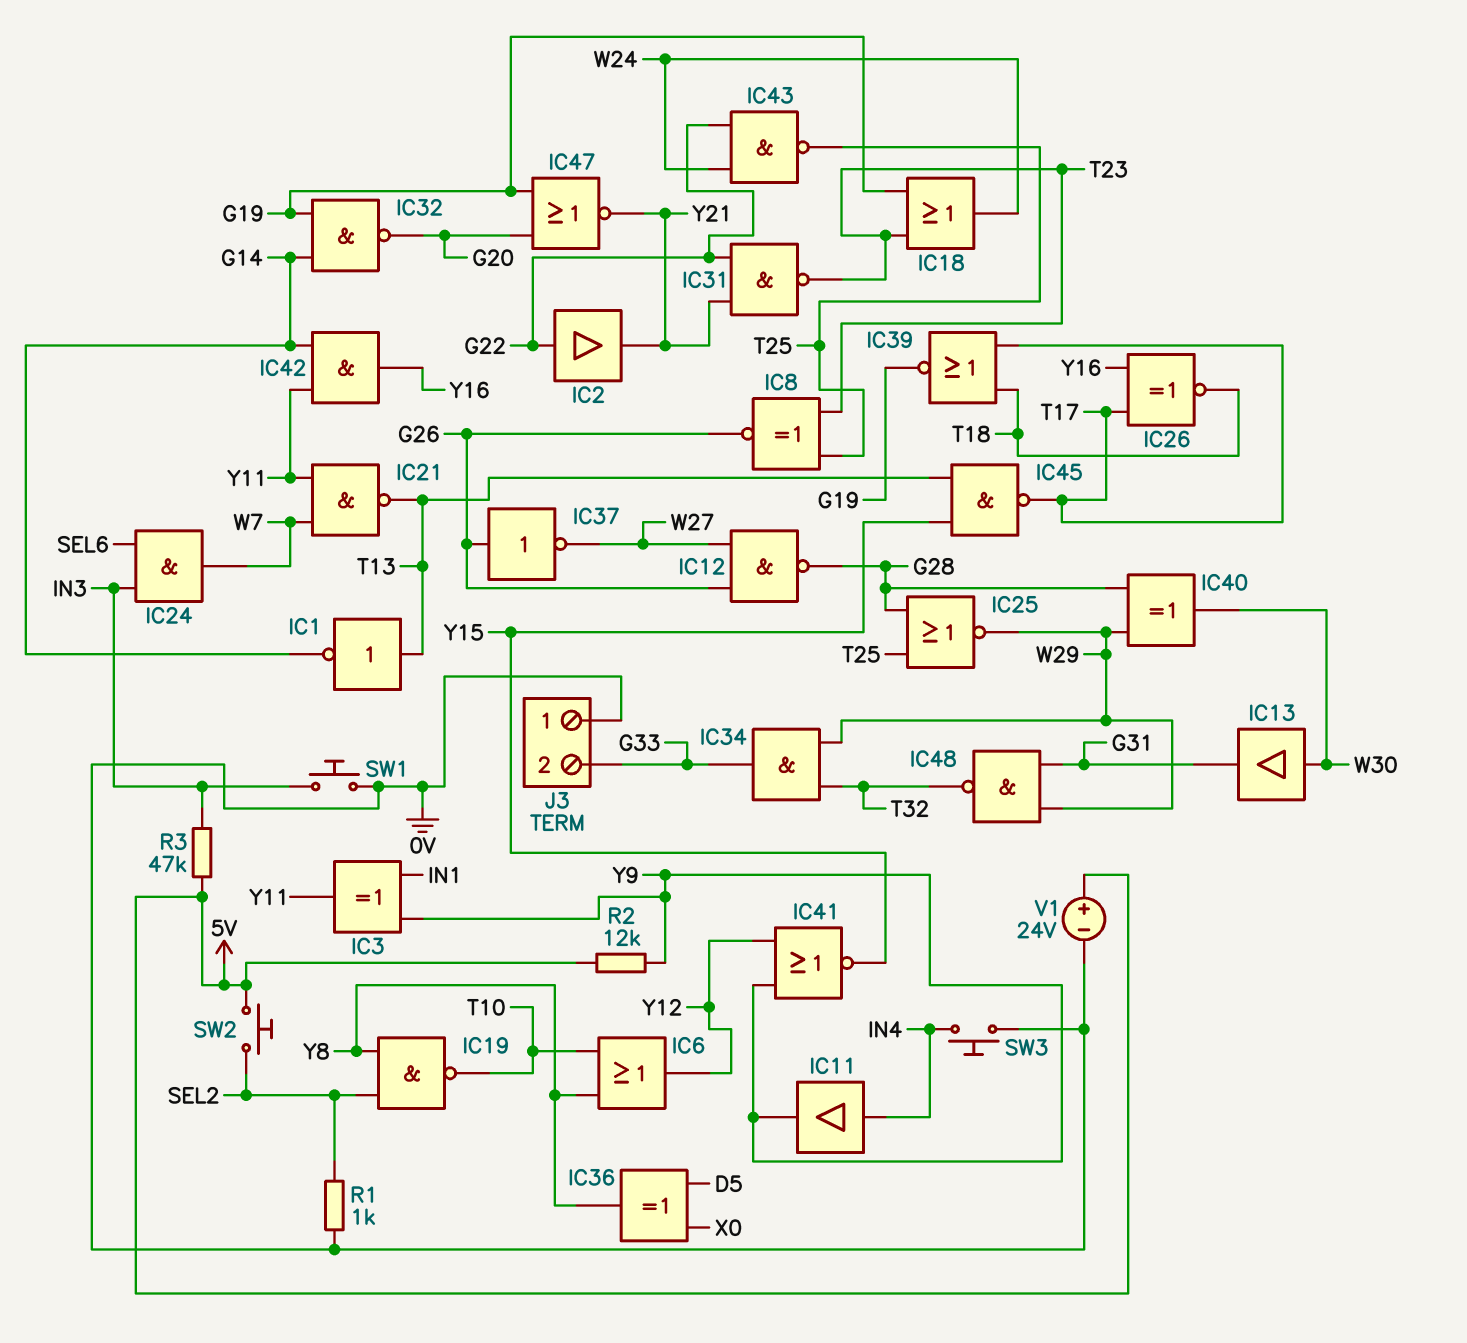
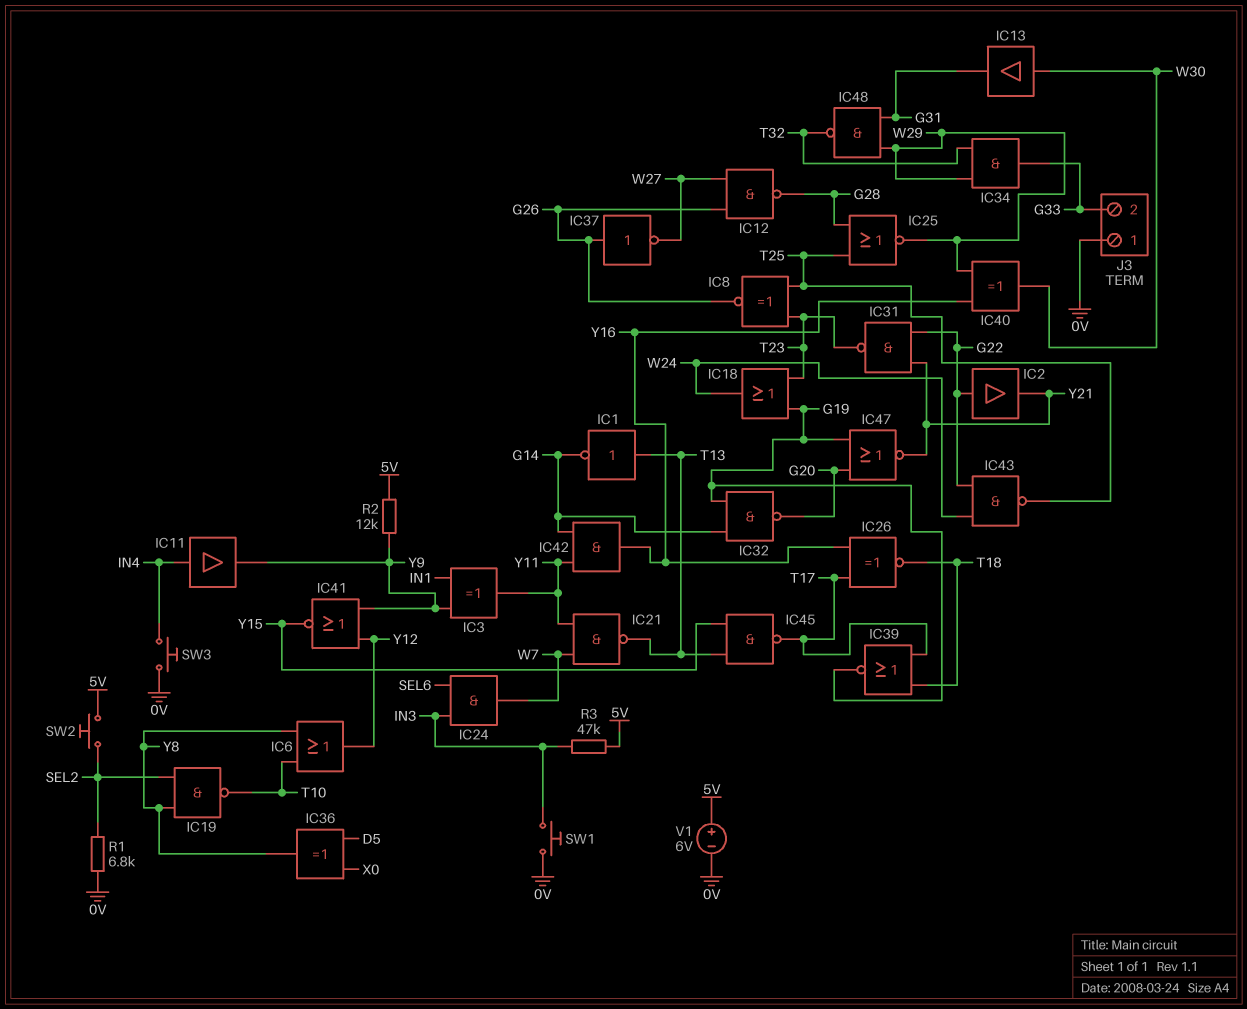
IC40: XOR (in G28, in W29, out W30) -> XOR (in W29, in Y16, out W30)
R1: 1k (0V, SEL2) -> 6.8k (0V, SEL2)
V1: 24V (plus 5V, minus 0V) -> 6V (plus 5V, minus 0V)

